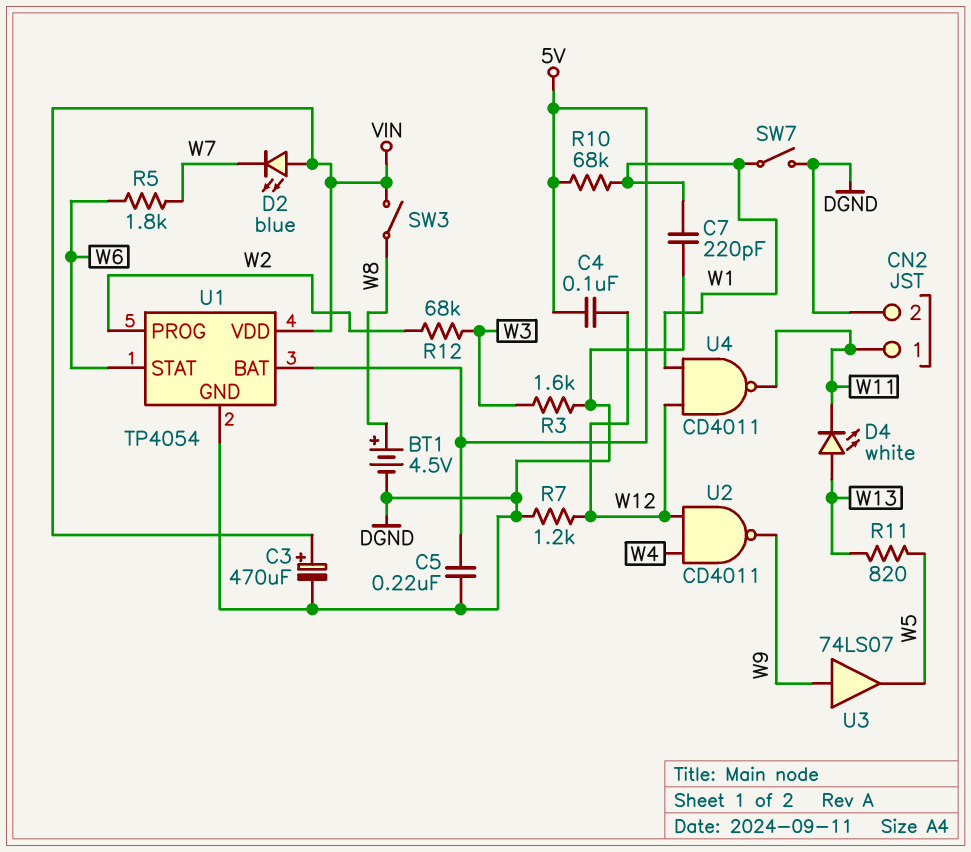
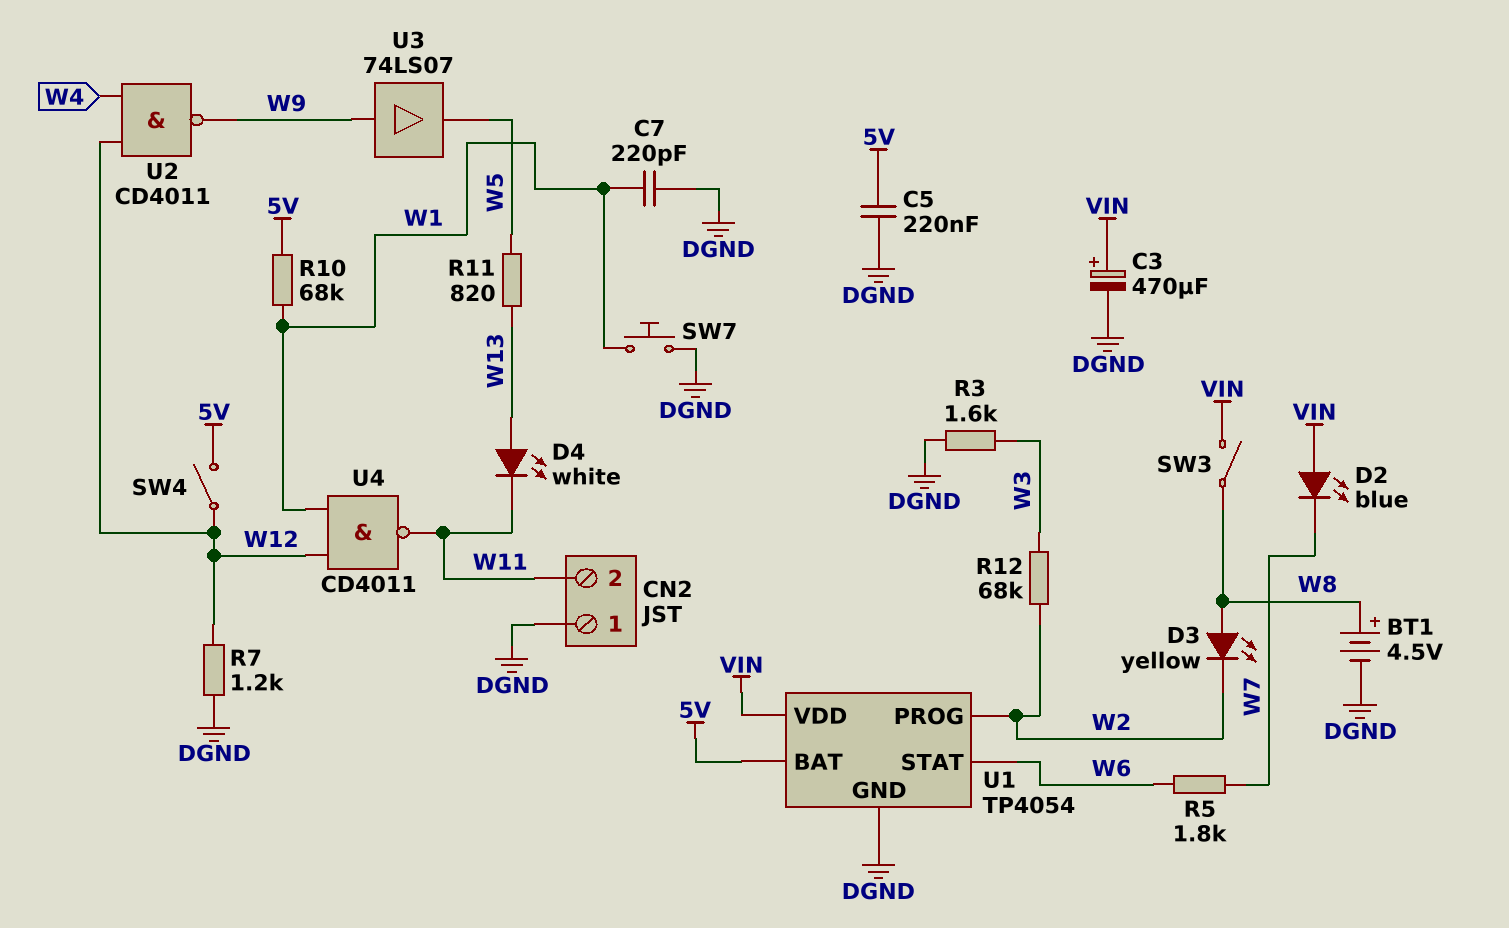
C4: 100nF (5V, W12) -> none
CN2 pin 1: W11 -> DGND
CN2 pin 2: DGND -> W11
D3: none -> LED yellow (A W8, K W2)
SW4: none -> switch (5V, W12)
SW7: switch (DGND, W1) -> button (DGND, W1)

